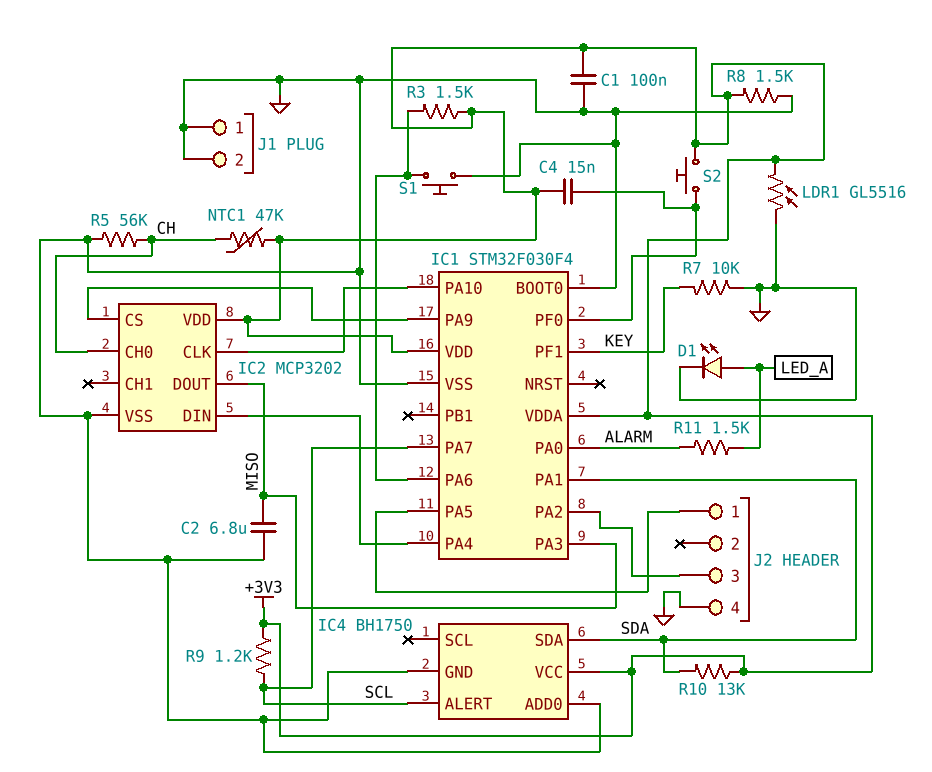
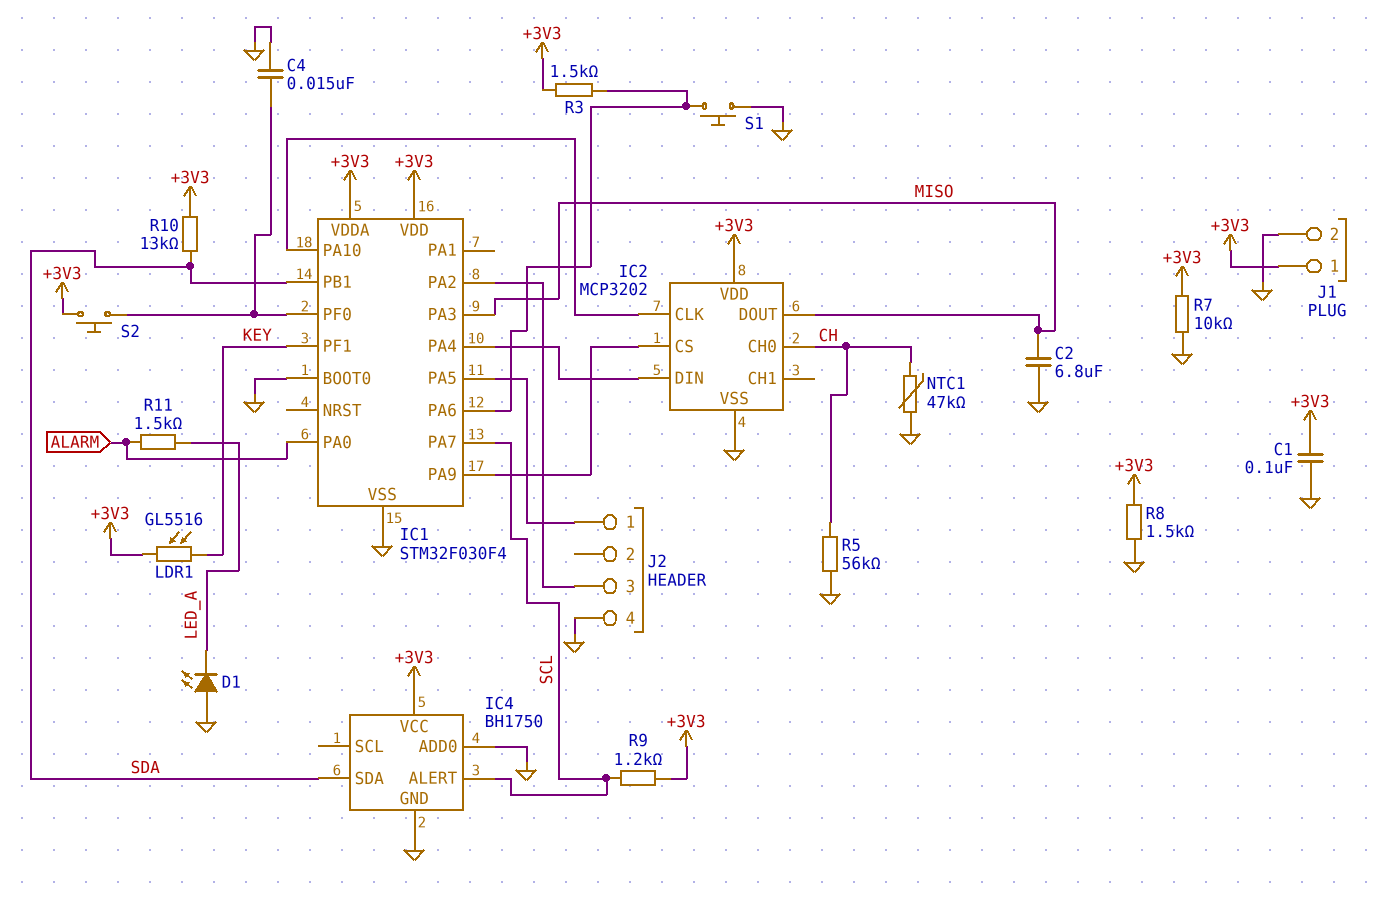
C4: 15nF (+3V3, IC1/PF0) -> 15nF (GND, IC1/PF0)
D1: LED (A LED_A, K GND) -> LED (A GND, K LED_A)
IC1 pin PA1: SDA -> none
IC1 pin PB1: none -> SDA
J1 pin 1: GND -> +3V3
LDR1: GL5516 (+3V3, GND) -> GL5516 (+3V3, KEY)
NTC1: 47k (+3V3, CH) -> 47k (CH, GND)
R7: 10k (GND, KEY) -> 10k (+3V3, GND)

